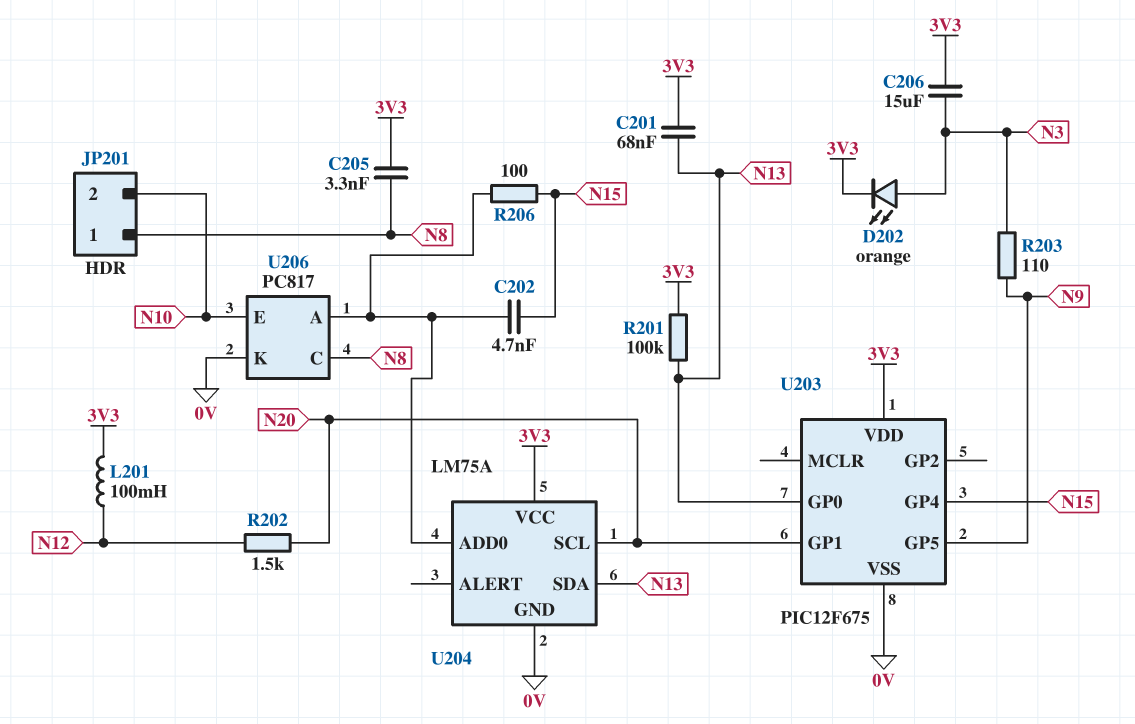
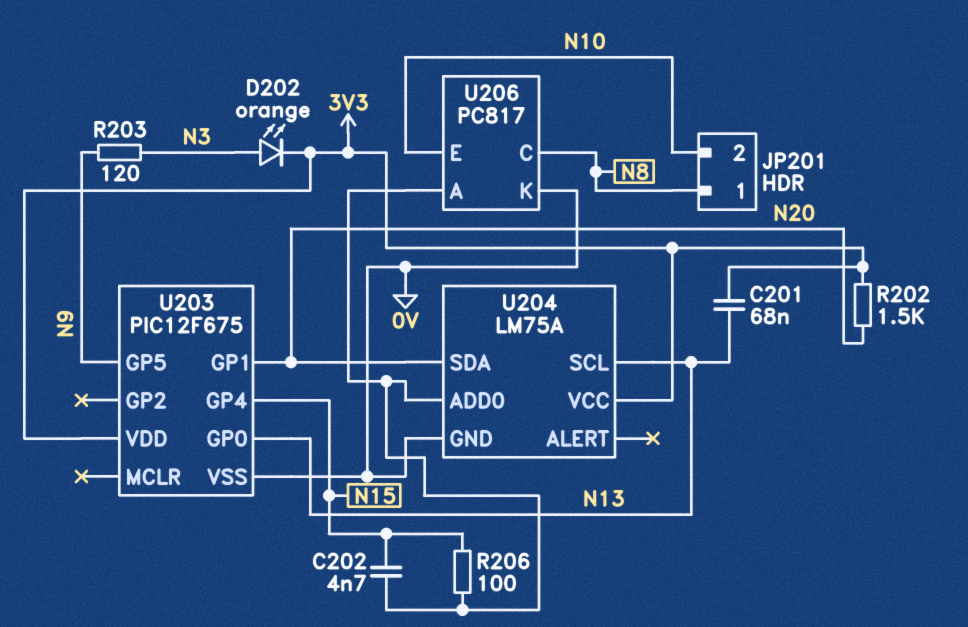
C205: 3.3nF (3V3, N8) -> none
C206: 15uF (3V3, N3) -> none
L201: 100mH (3V3, N12) -> none
R201: 100k (3V3, N13) -> none
R202: 1.5k (N12, N20) -> 1.5k (3V3, N20)
R203: 110 (N3, N9) -> 120 (N3, N9)
U204 pin SCL: N20 -> N13
U204 pin SDA: N13 -> N20

